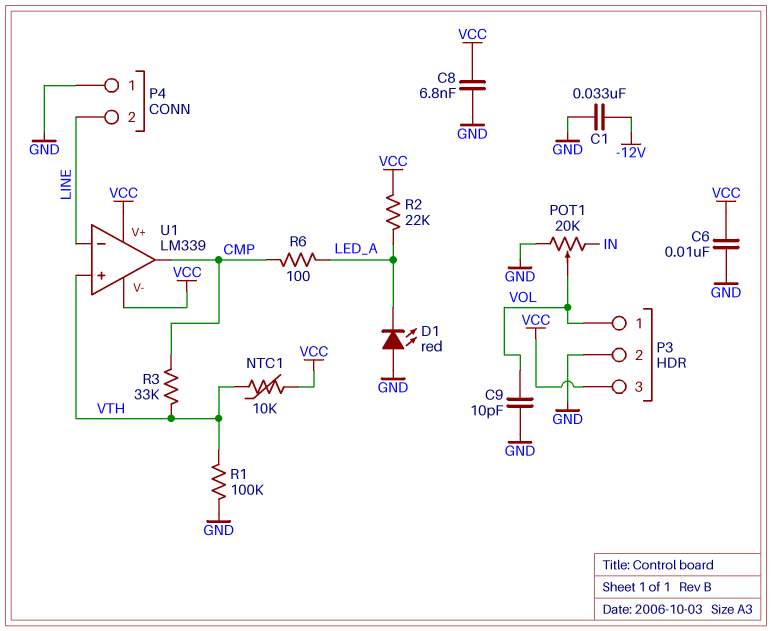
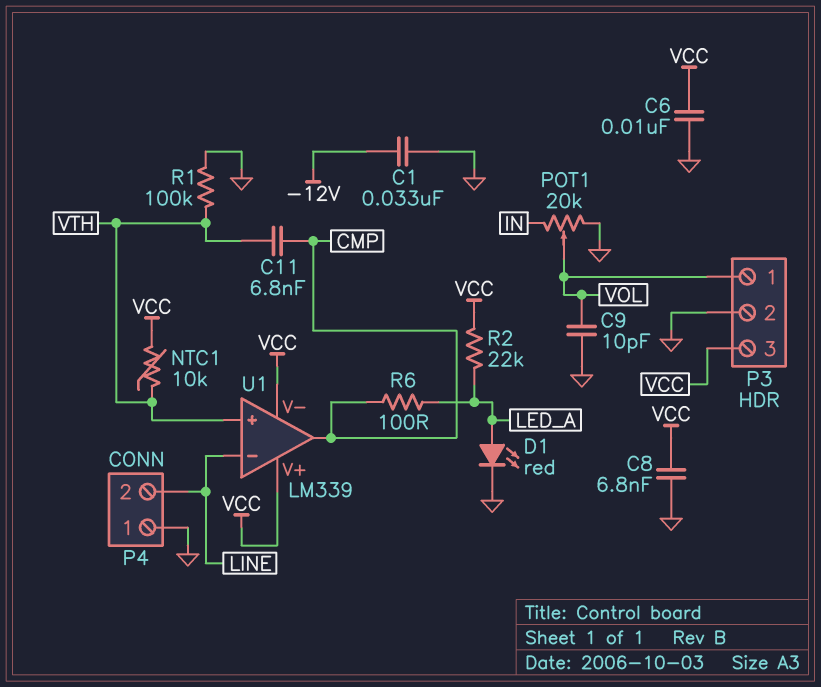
C11: none -> 6.8nF (CMP, VTH)
D1: LED red (A GND, K LED_A) -> LED red (A LED_A, K GND)
R3: 33k (CMP, VTH) -> none

